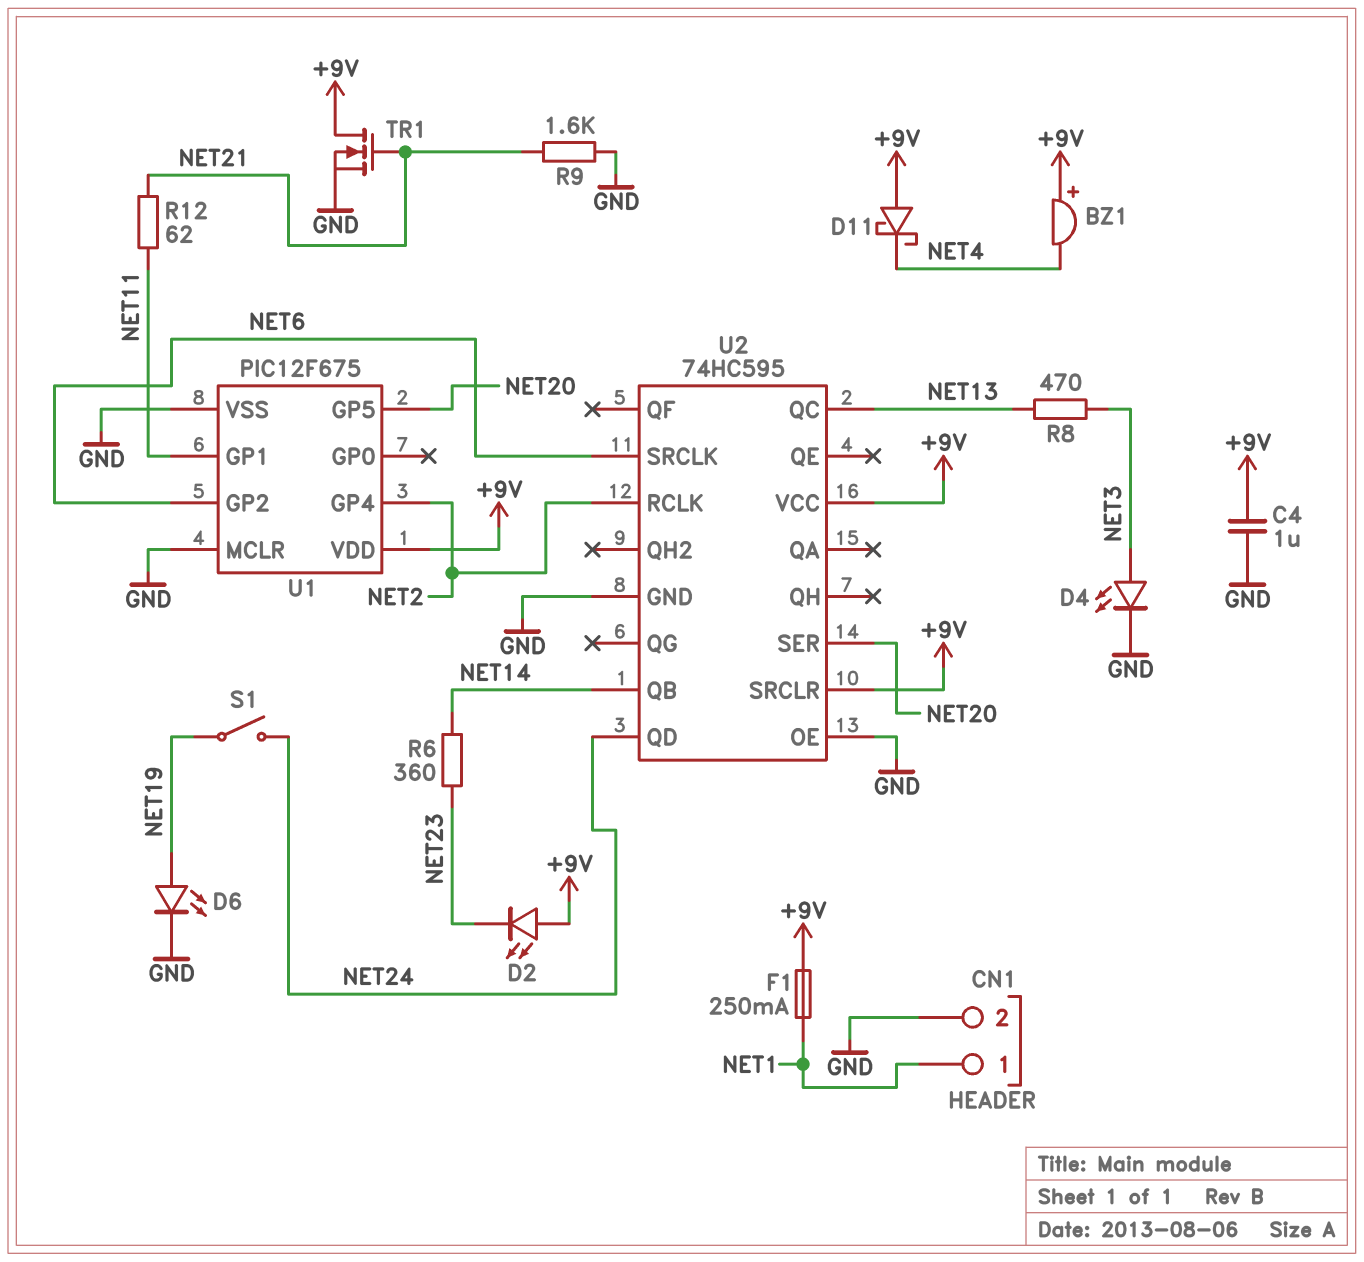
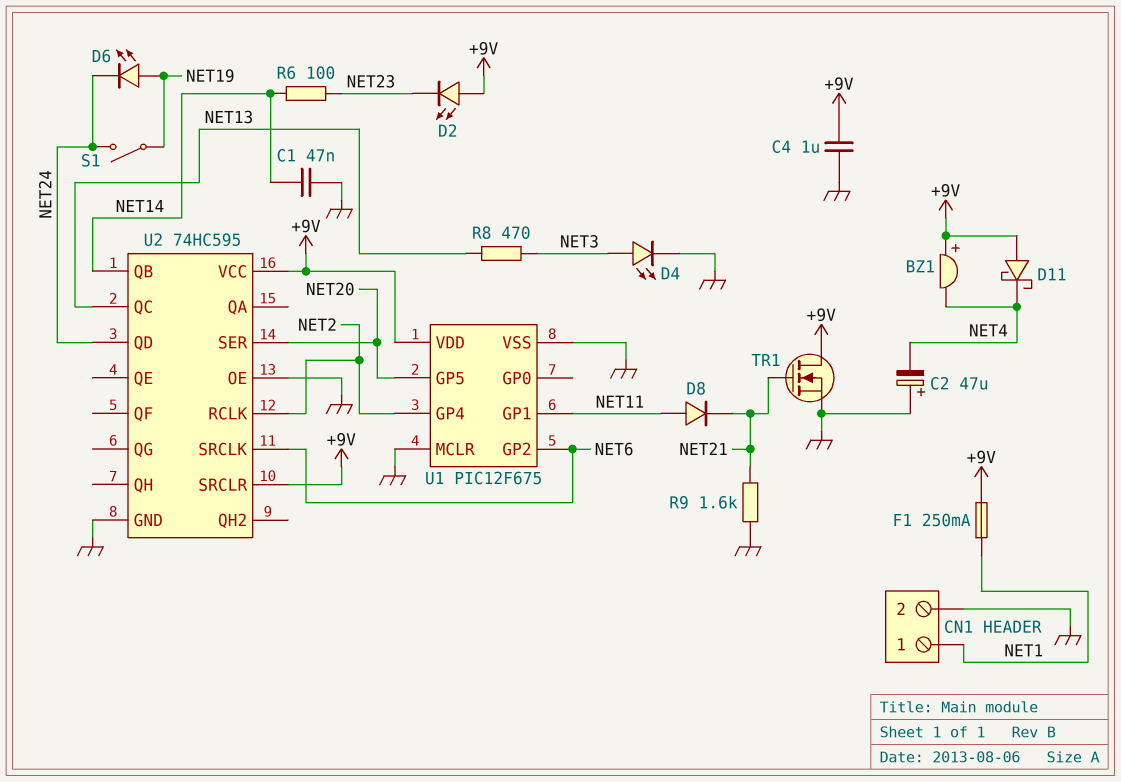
C1: none -> 47nF (GND, NET14)
C2: none -> 47uF (plus GND, minus NET4)
D6: LED (A NET19, K GND) -> LED (A NET19, K NET24)
D8: none -> diode (A NET11, K NET21)
R6: 360 (NET14, NET23) -> 100 (NET14, NET23)
R12: 62 (NET11, NET21) -> none

